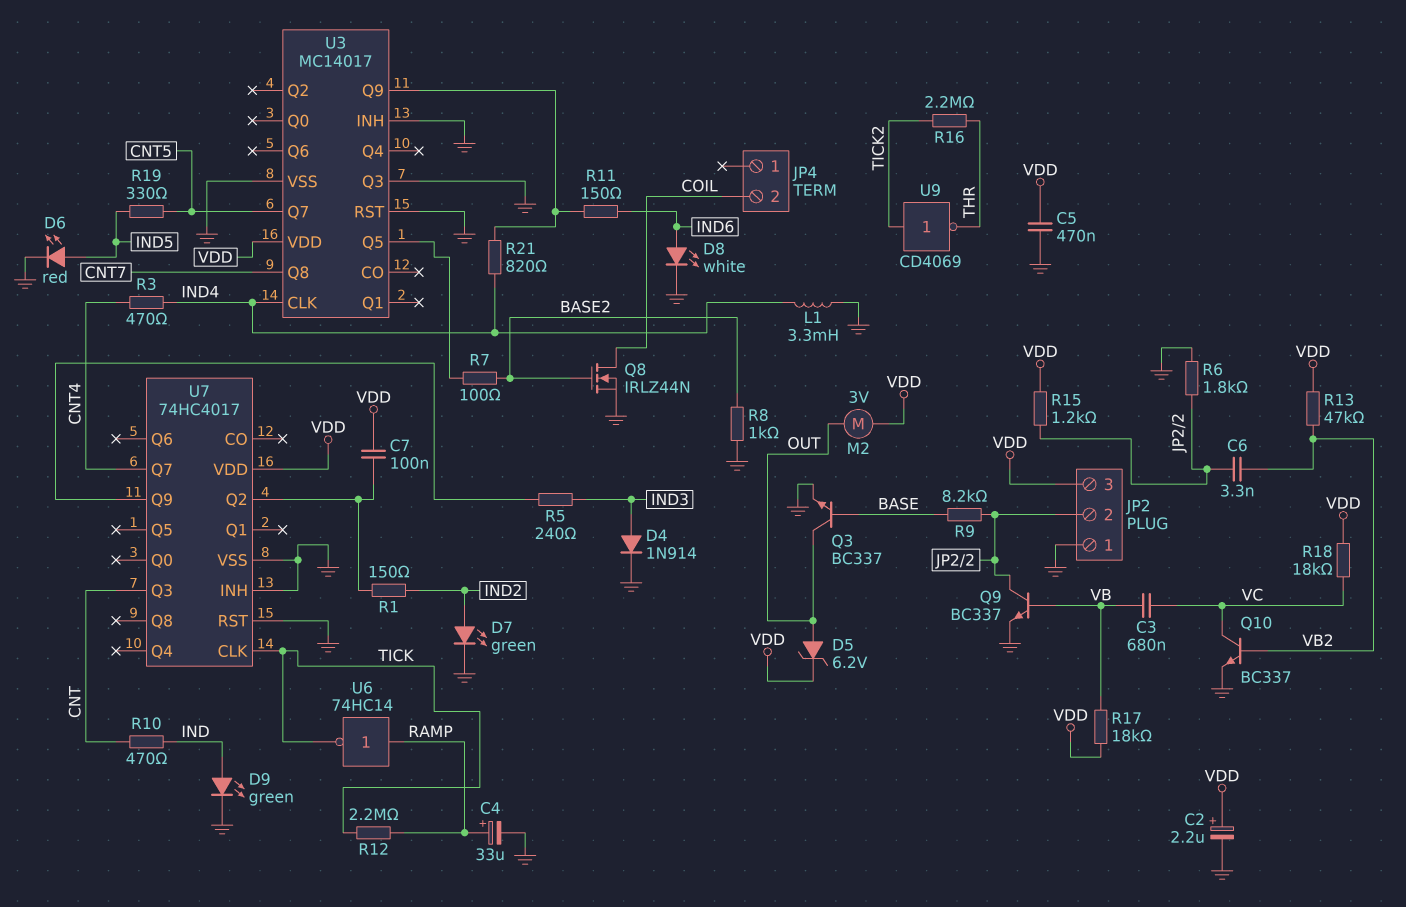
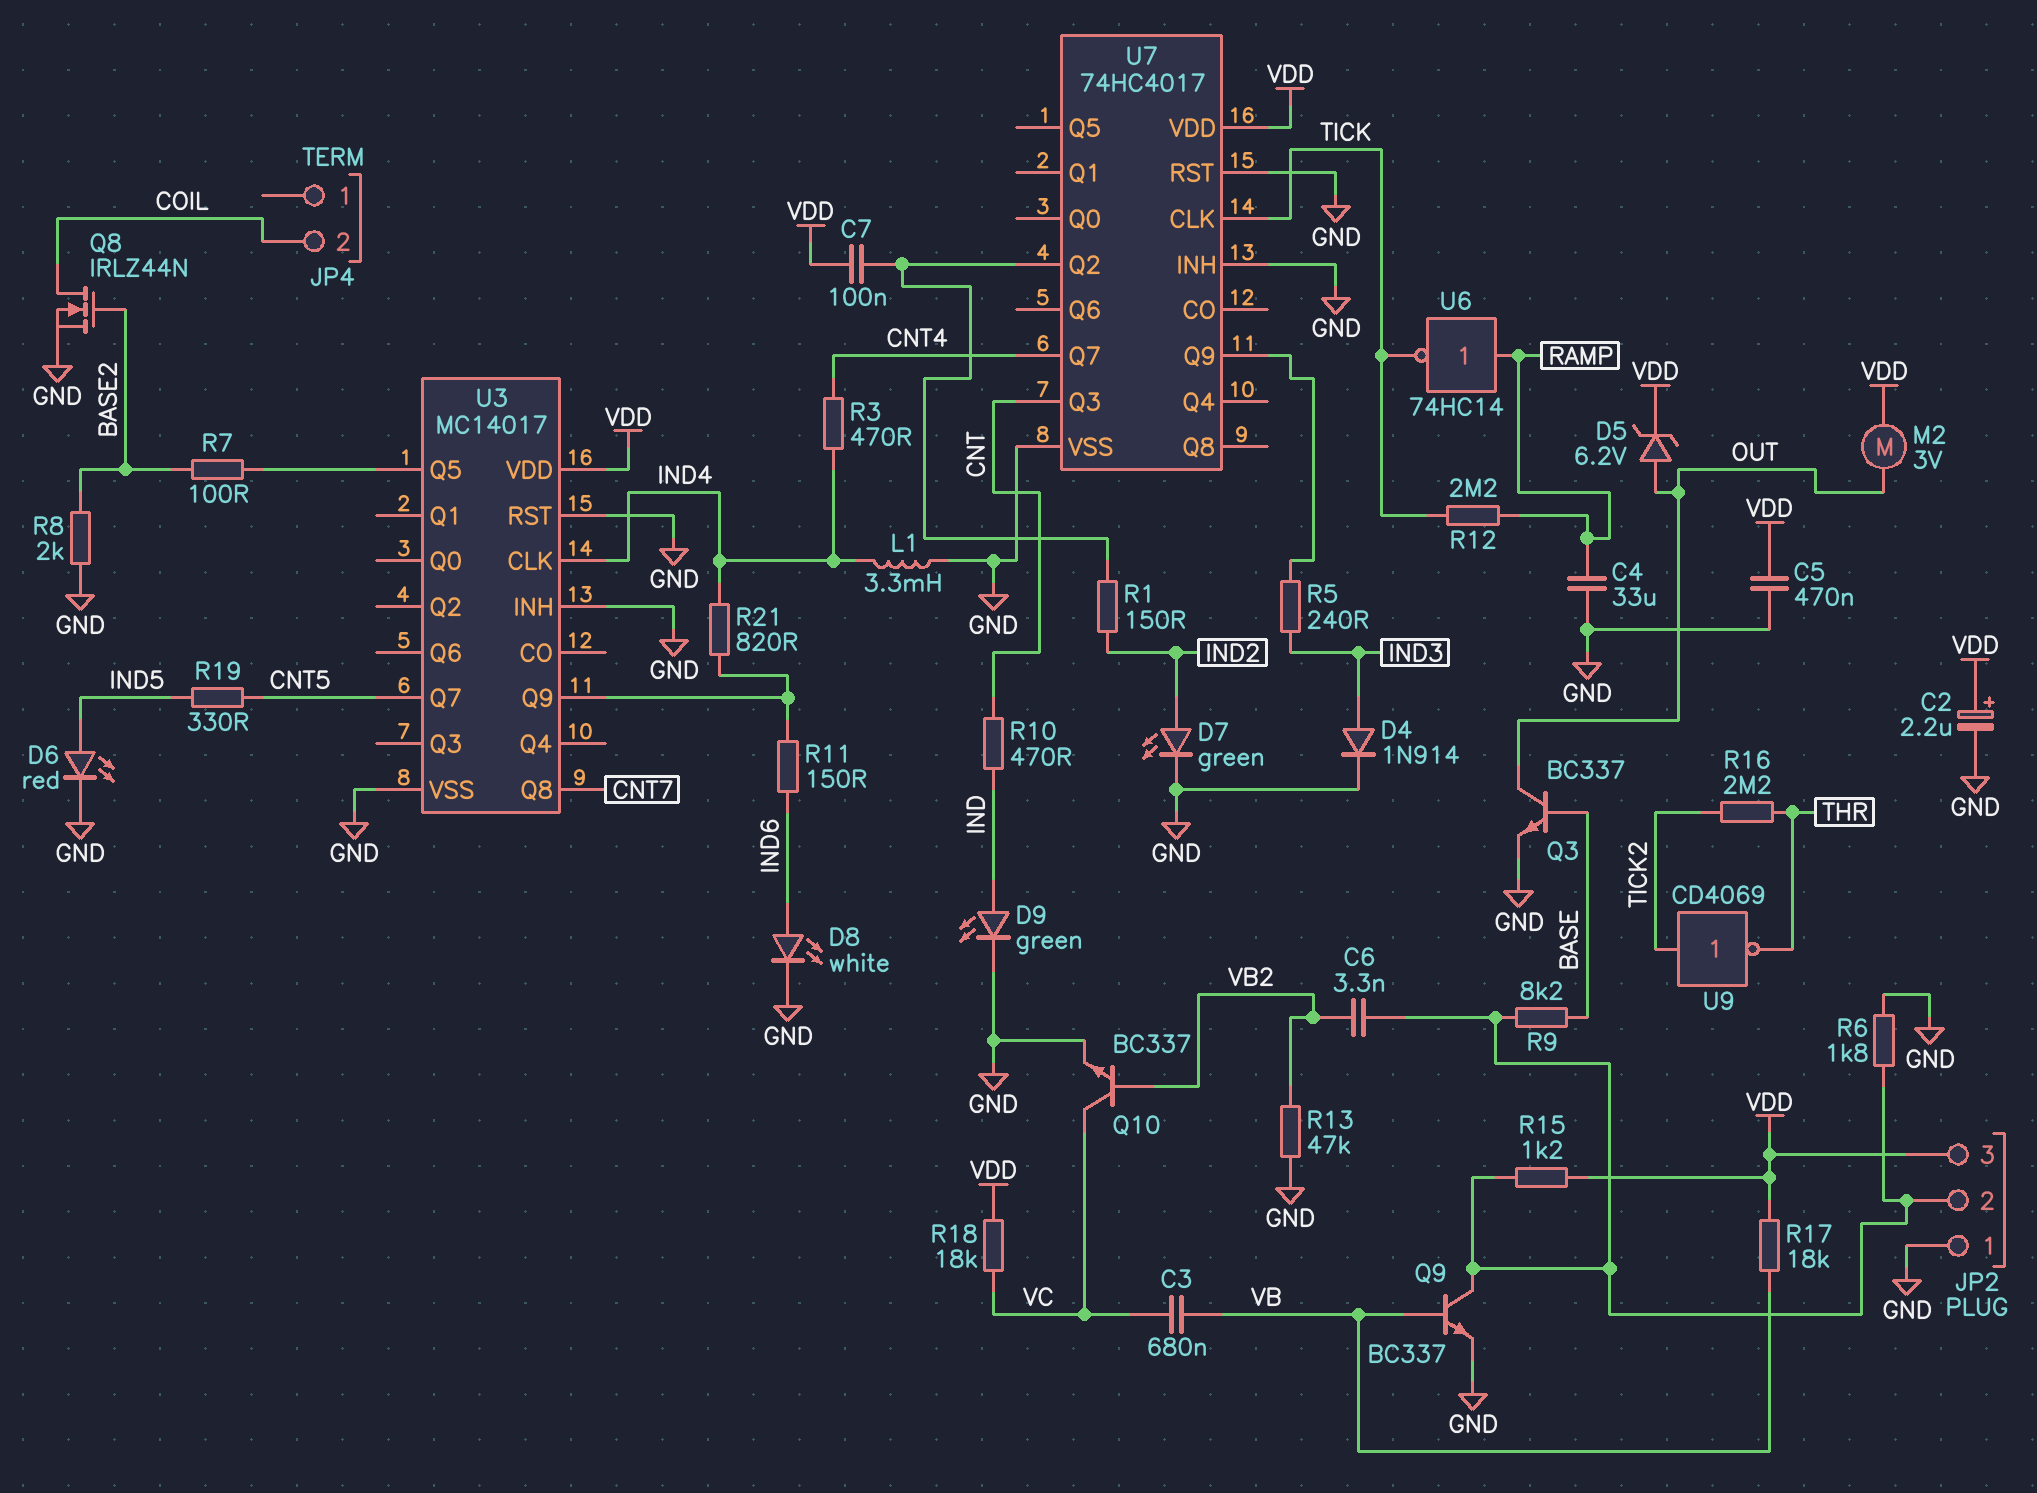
C4: 33uF (plus RAMP, minus GND) -> 33uF (GND, RAMP)
R8: 1k (BASE2, GND) -> 2k (BASE2, GND)
R13: 47k (VB2, VDD) -> 47k (GND, VB2)
U3 pin Q3: GND -> none

